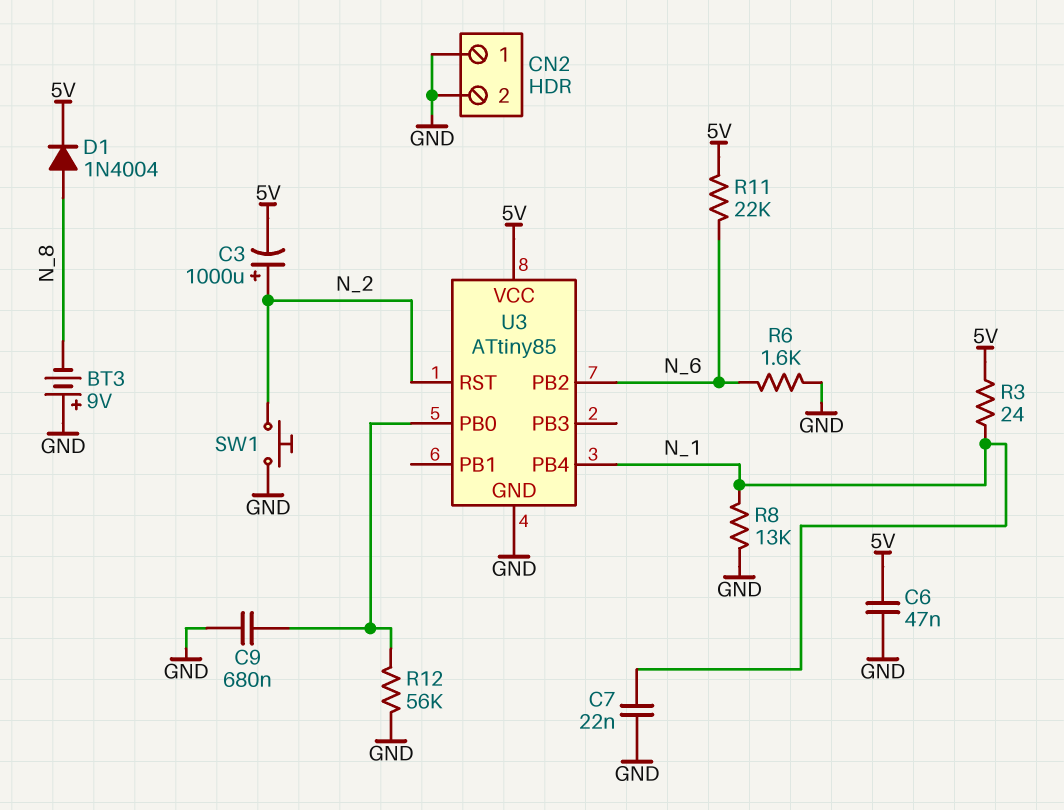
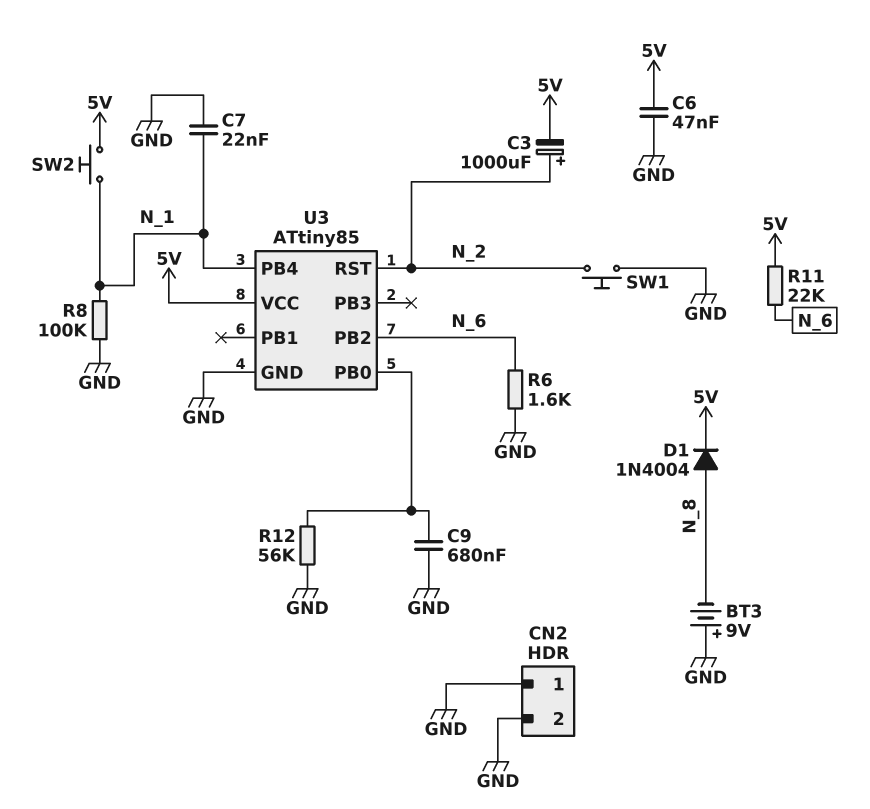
R3: 24 (5V, N_1) -> none
R8: 13k (GND, N_1) -> 100k (GND, N_1)
SW2: none -> button (5V, N_1)

